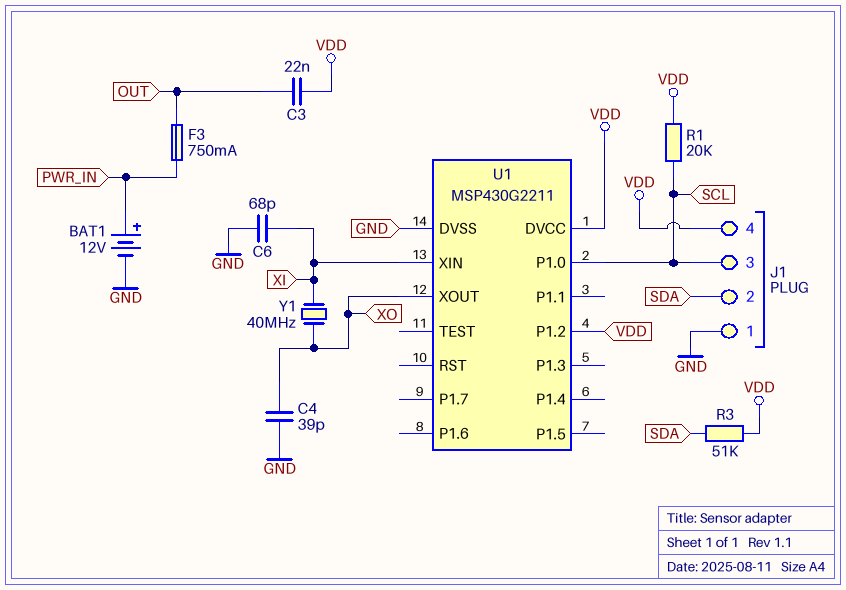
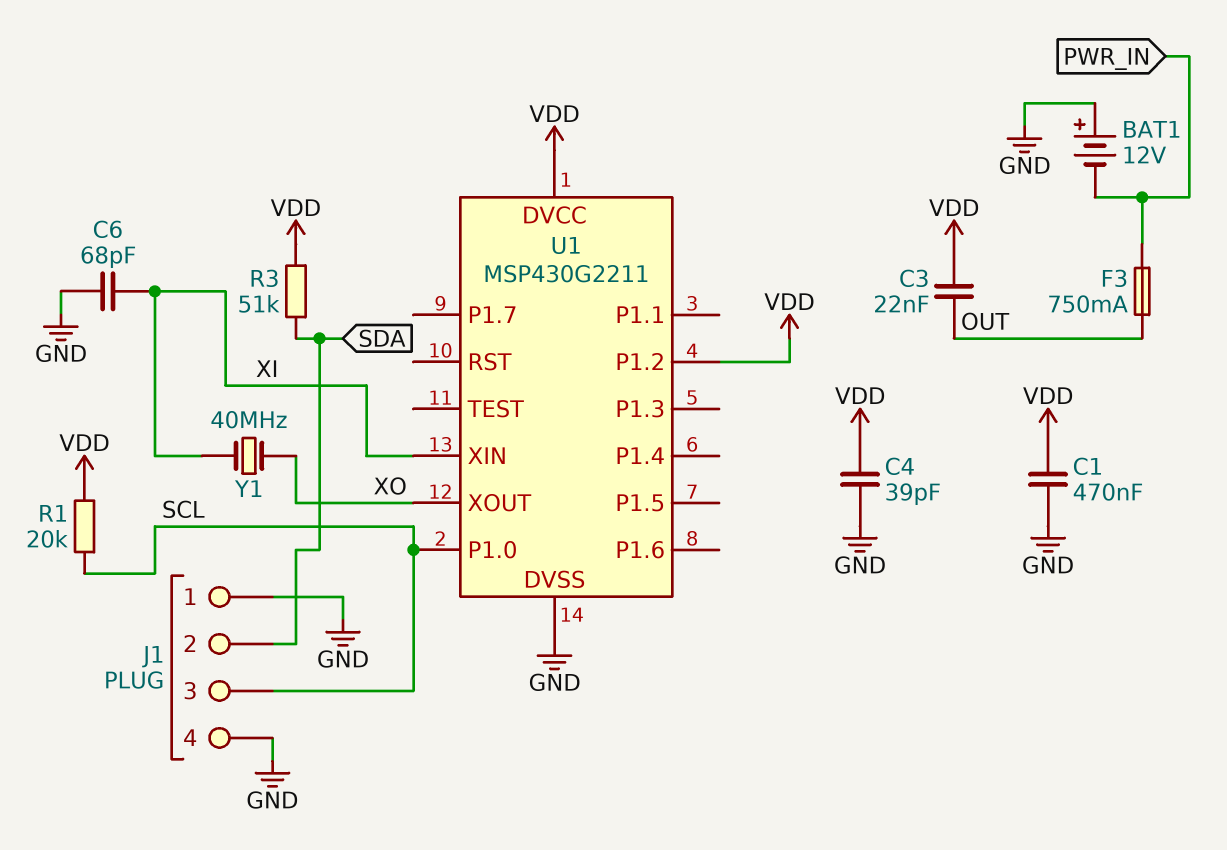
BAT1: 12V (plus PWR_IN, minus GND) -> 12V (plus GND, minus PWR_IN)
C1: none -> 470nF (GND, VDD)
C4: 39pF (GND, XO) -> 39pF (GND, VDD)
J1 pin 4: VDD -> GND

